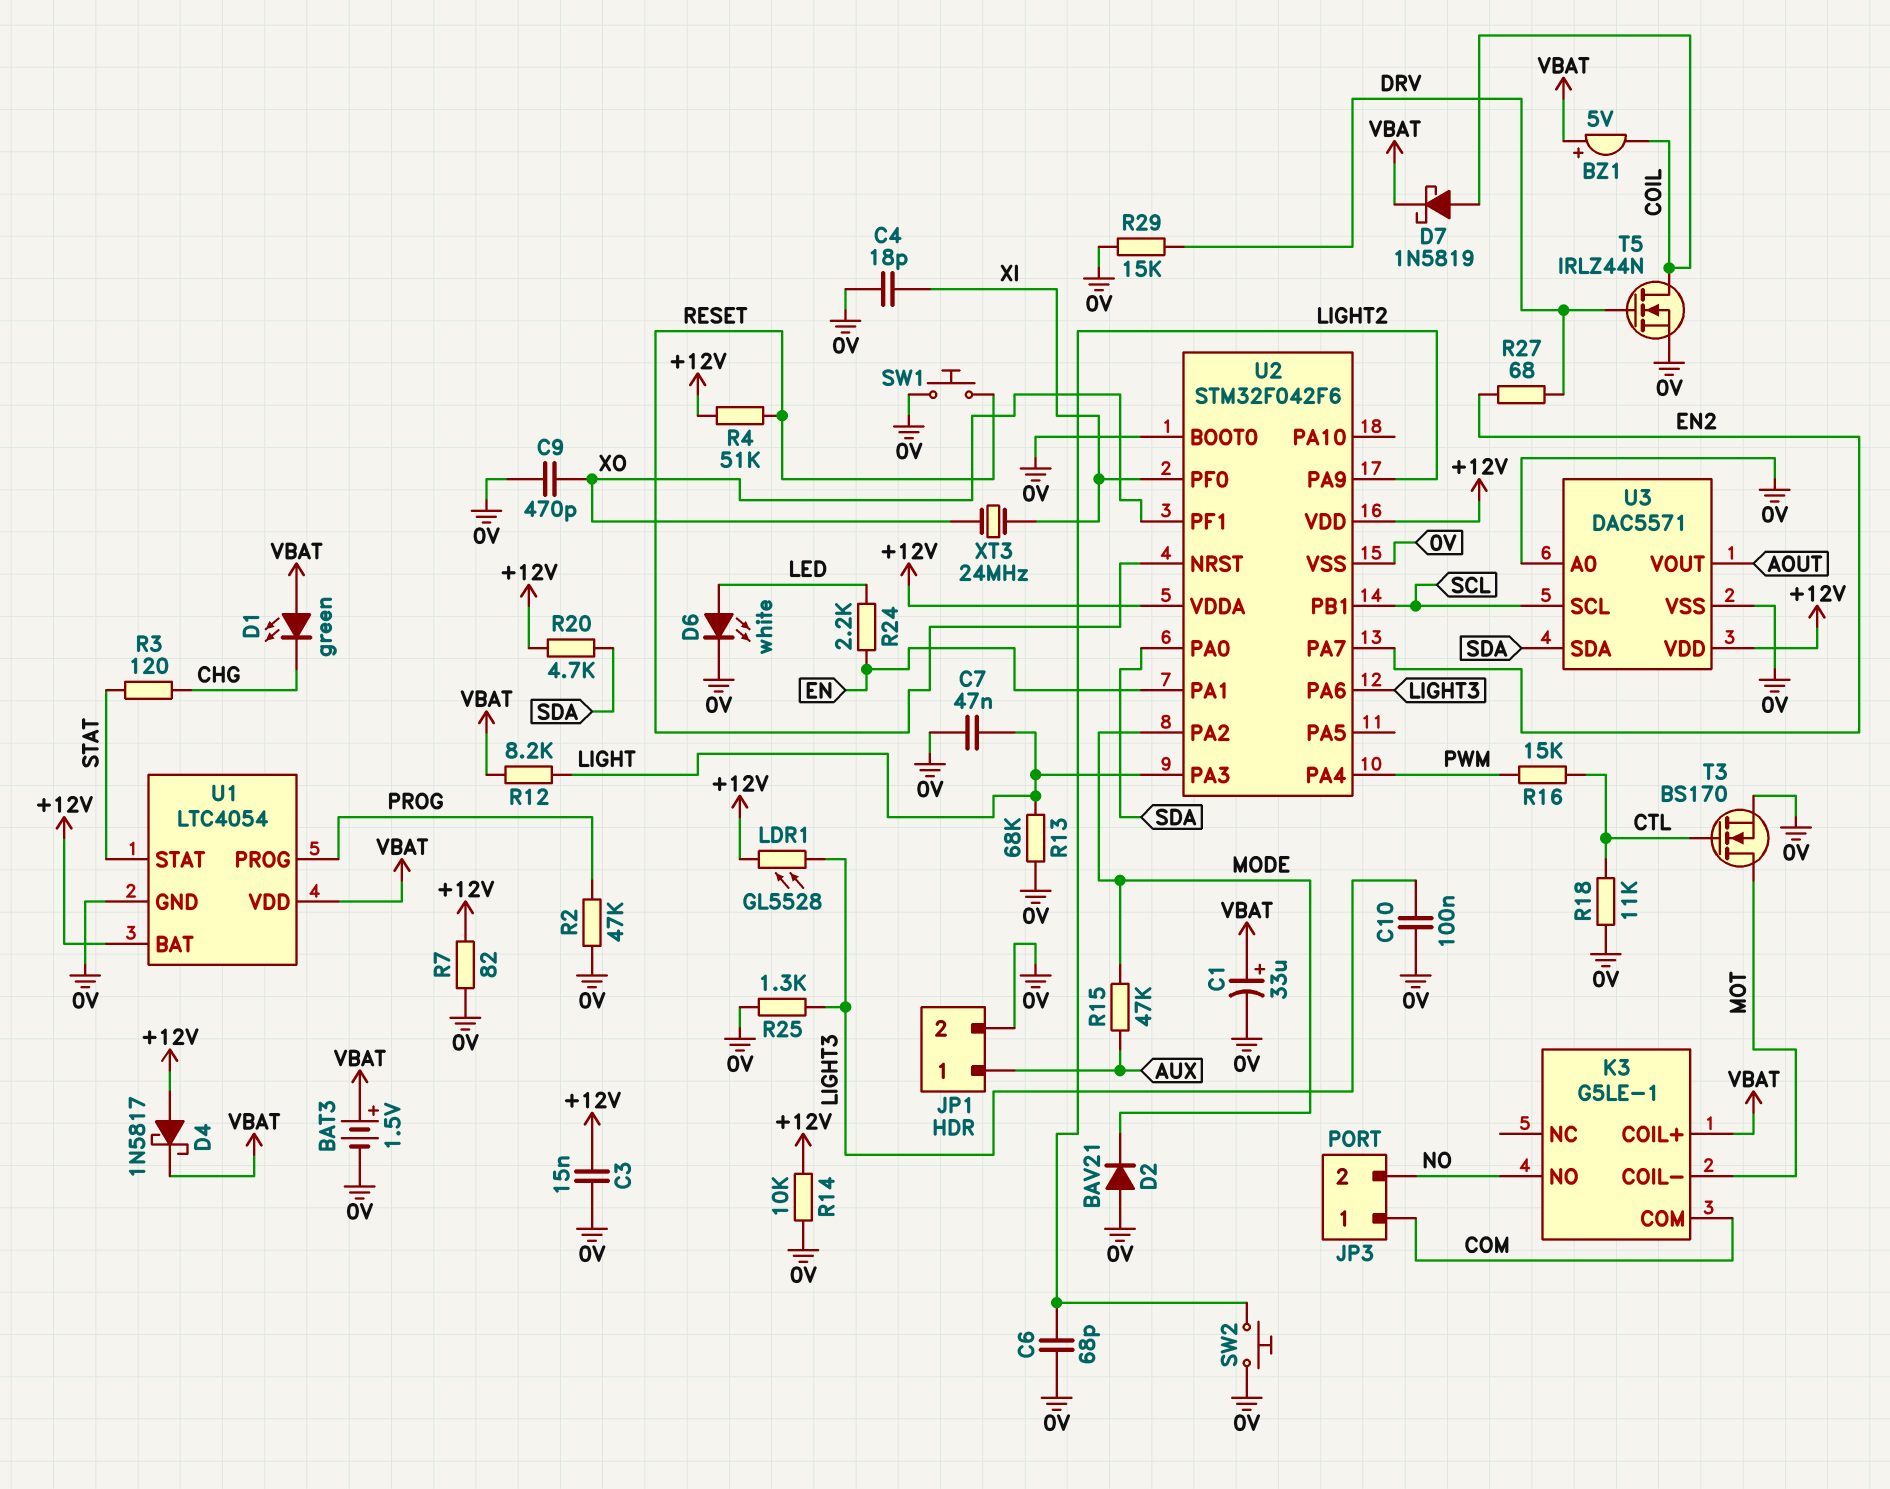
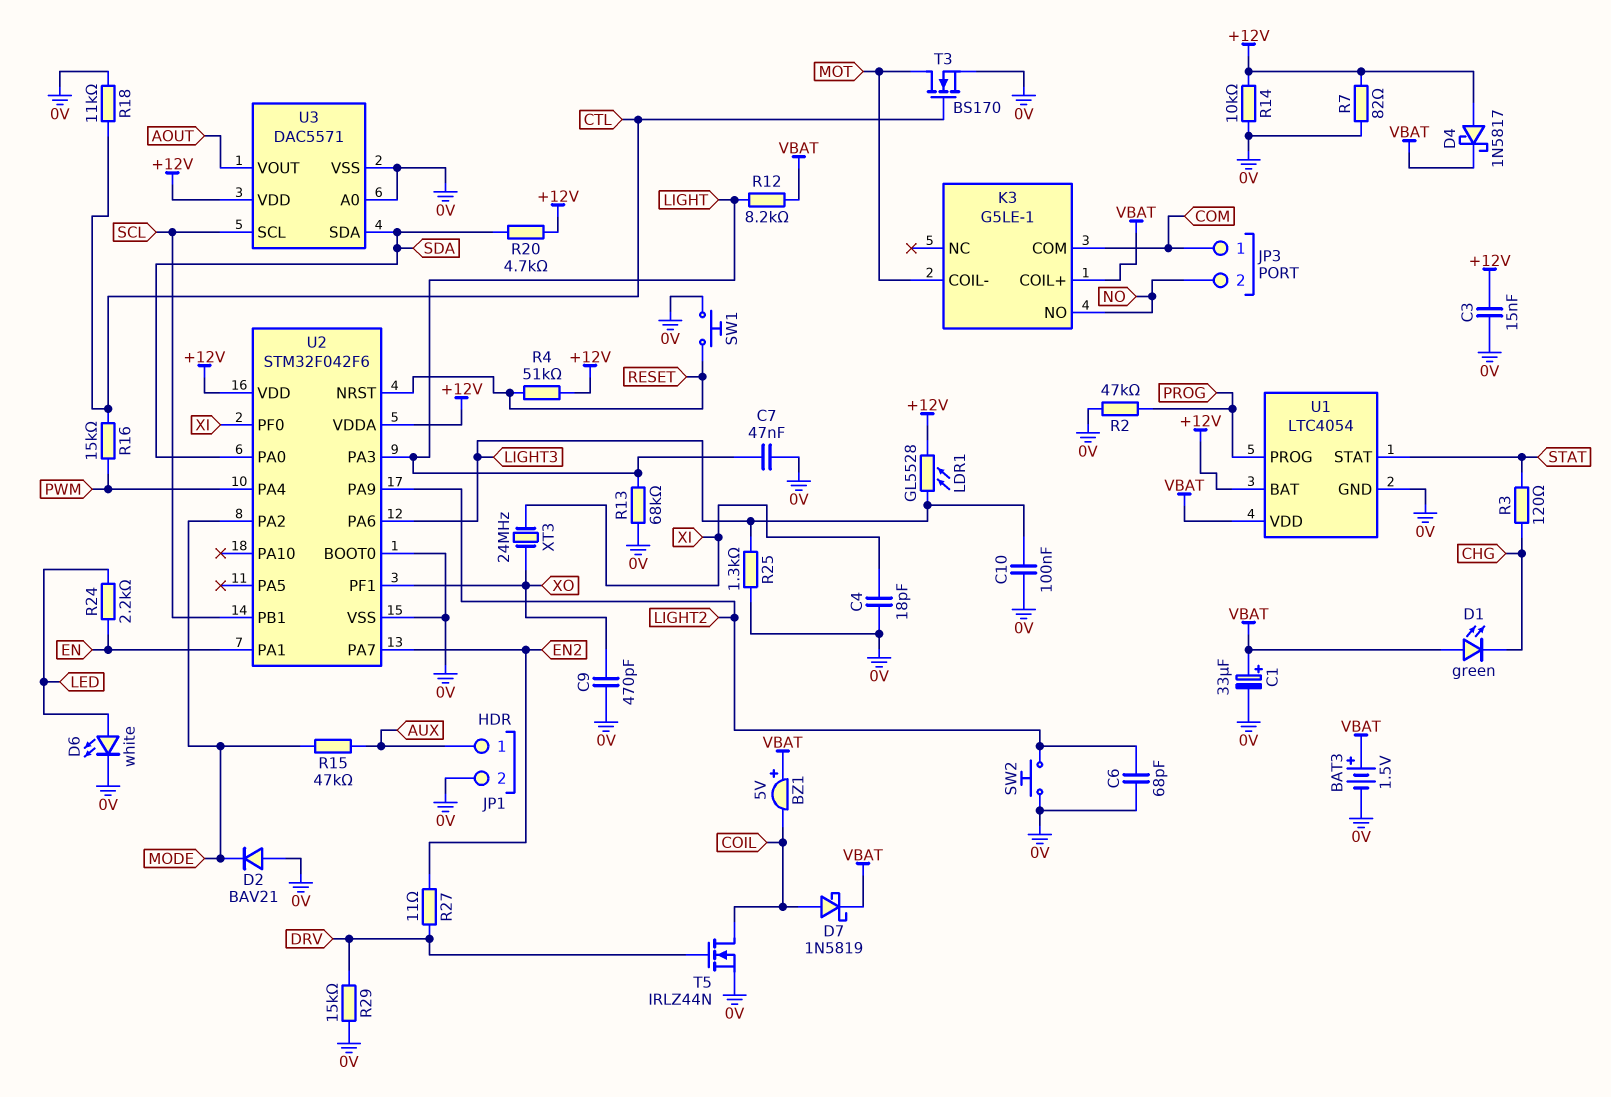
R27: 68 (DRV, EN2) -> 11 (DRV, EN2)

